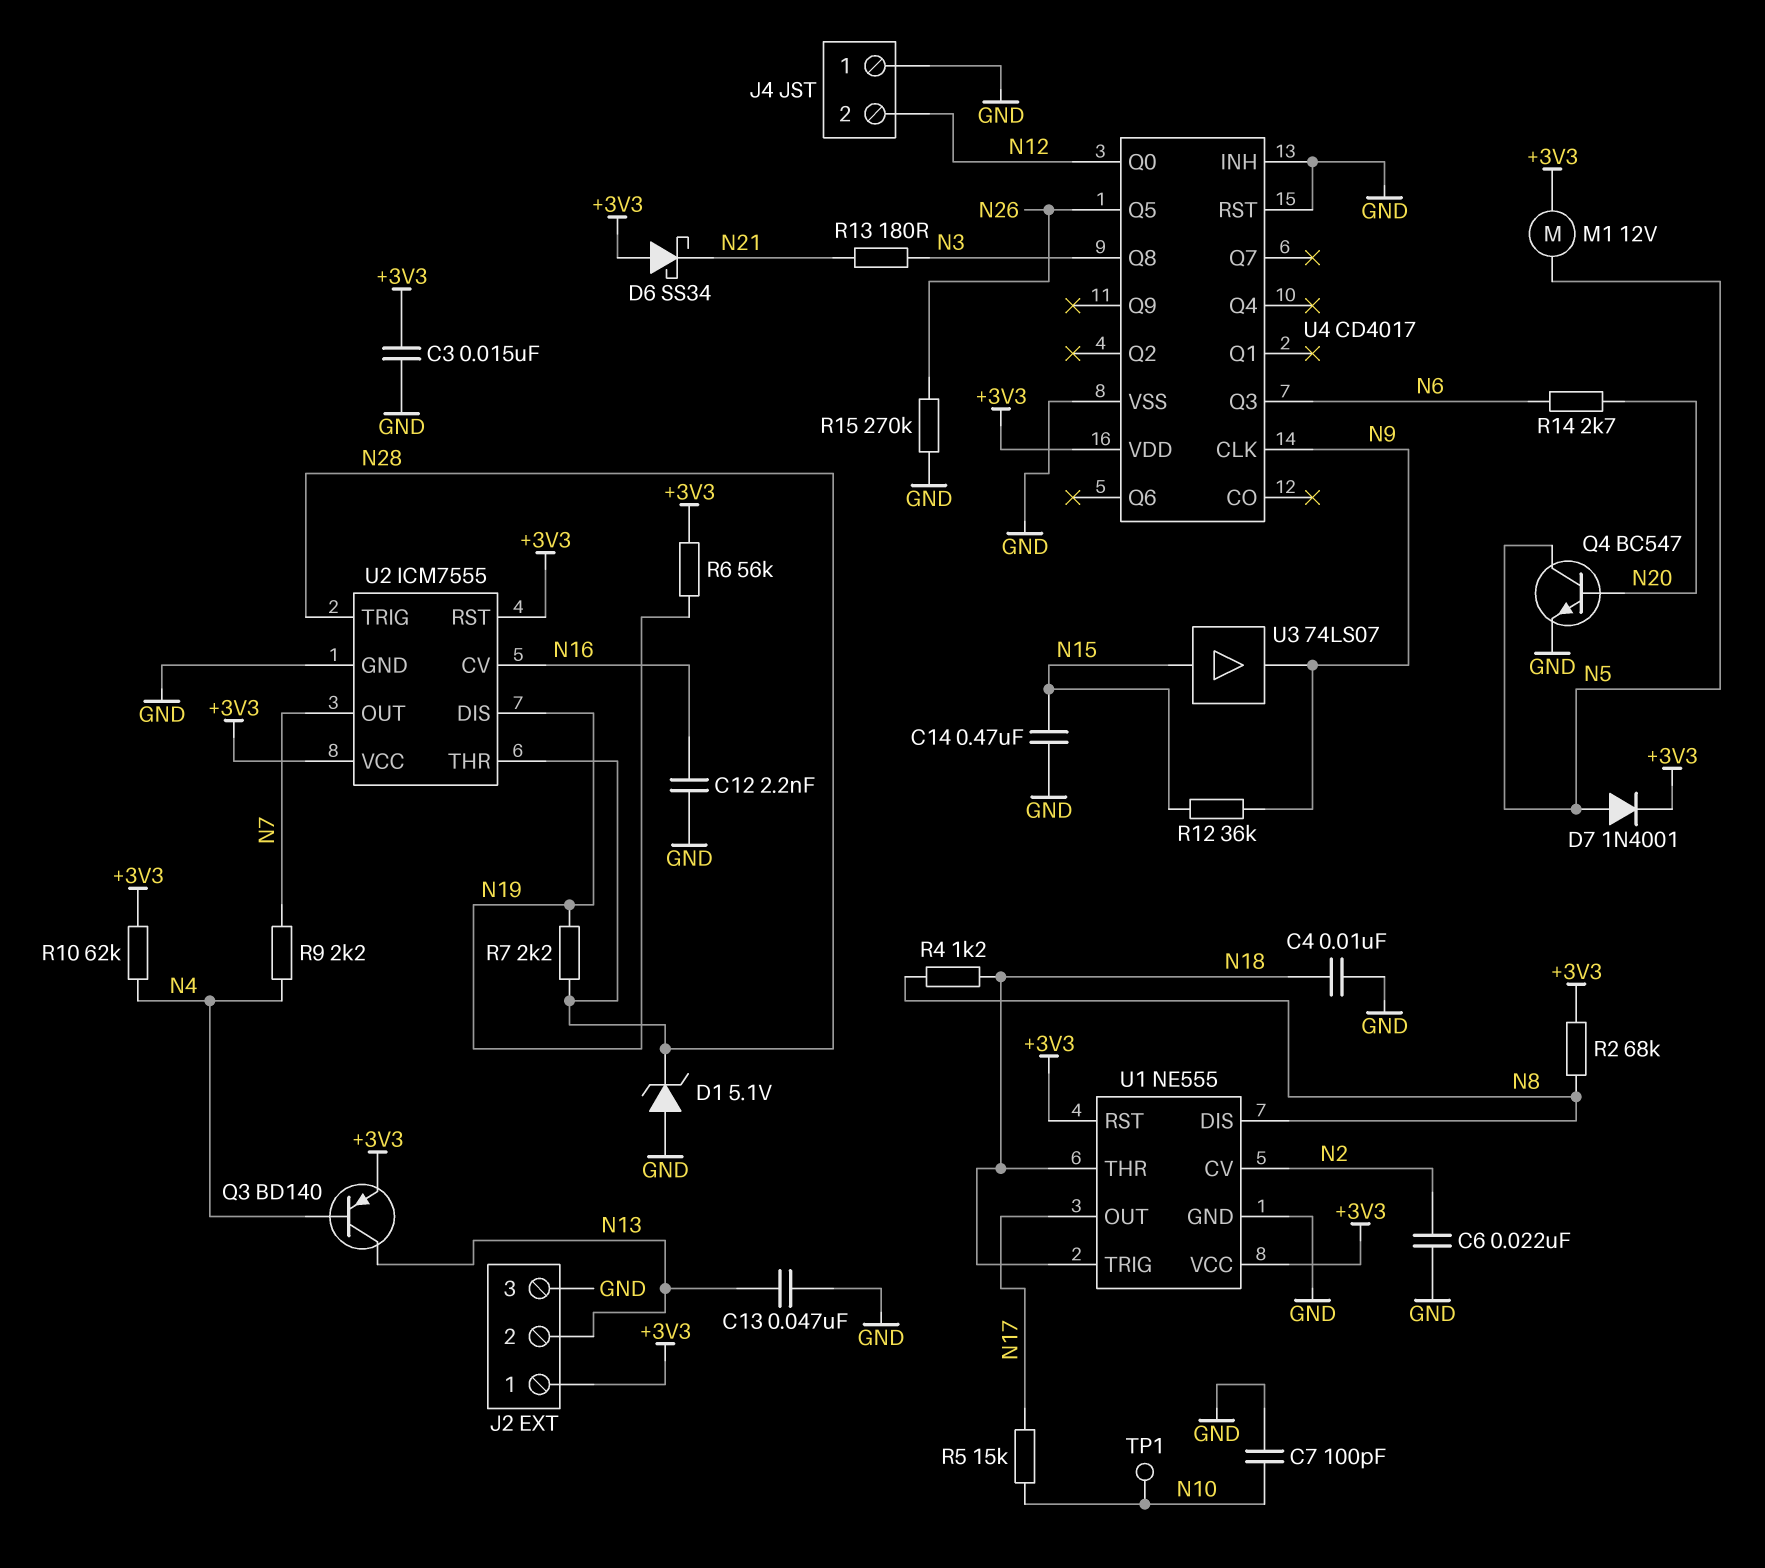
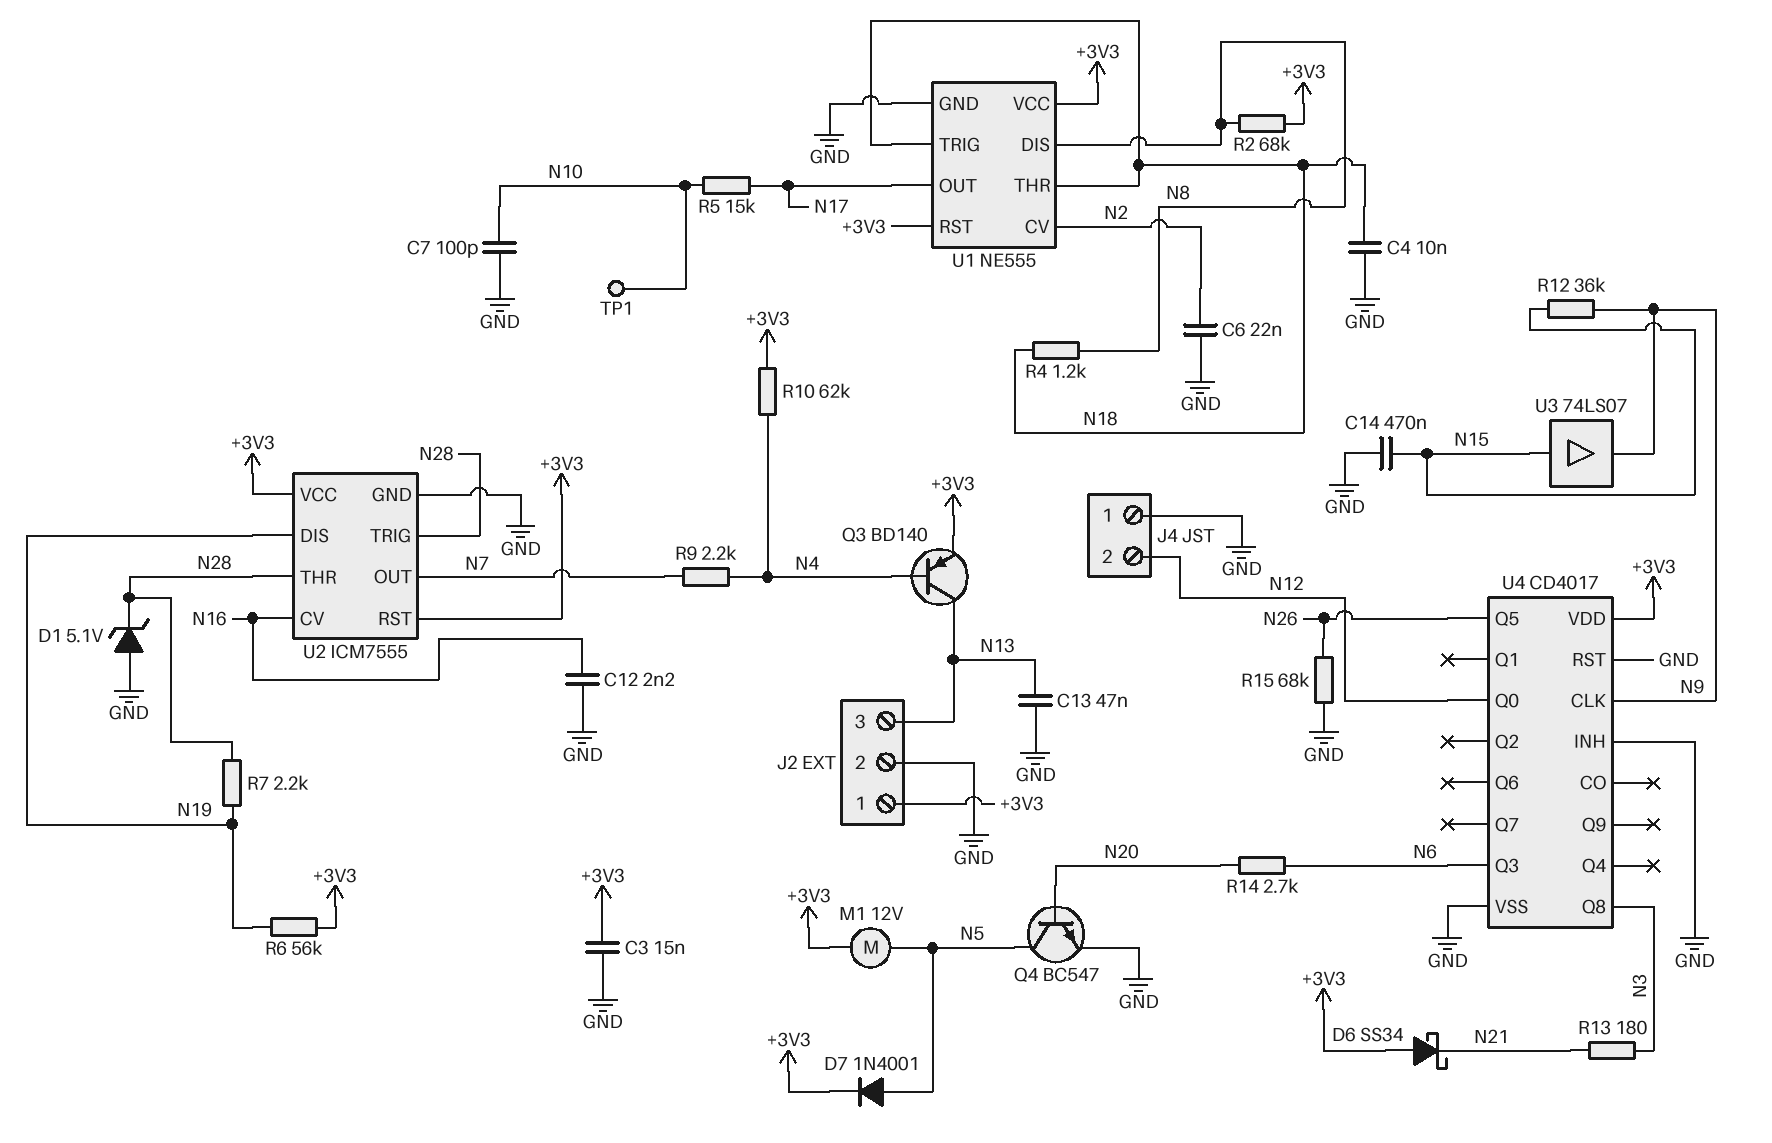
J2 pin 2: N13 -> GND
J2 pin 3: GND -> N13
R15: 270k (GND, N26) -> 68k (GND, N26)

